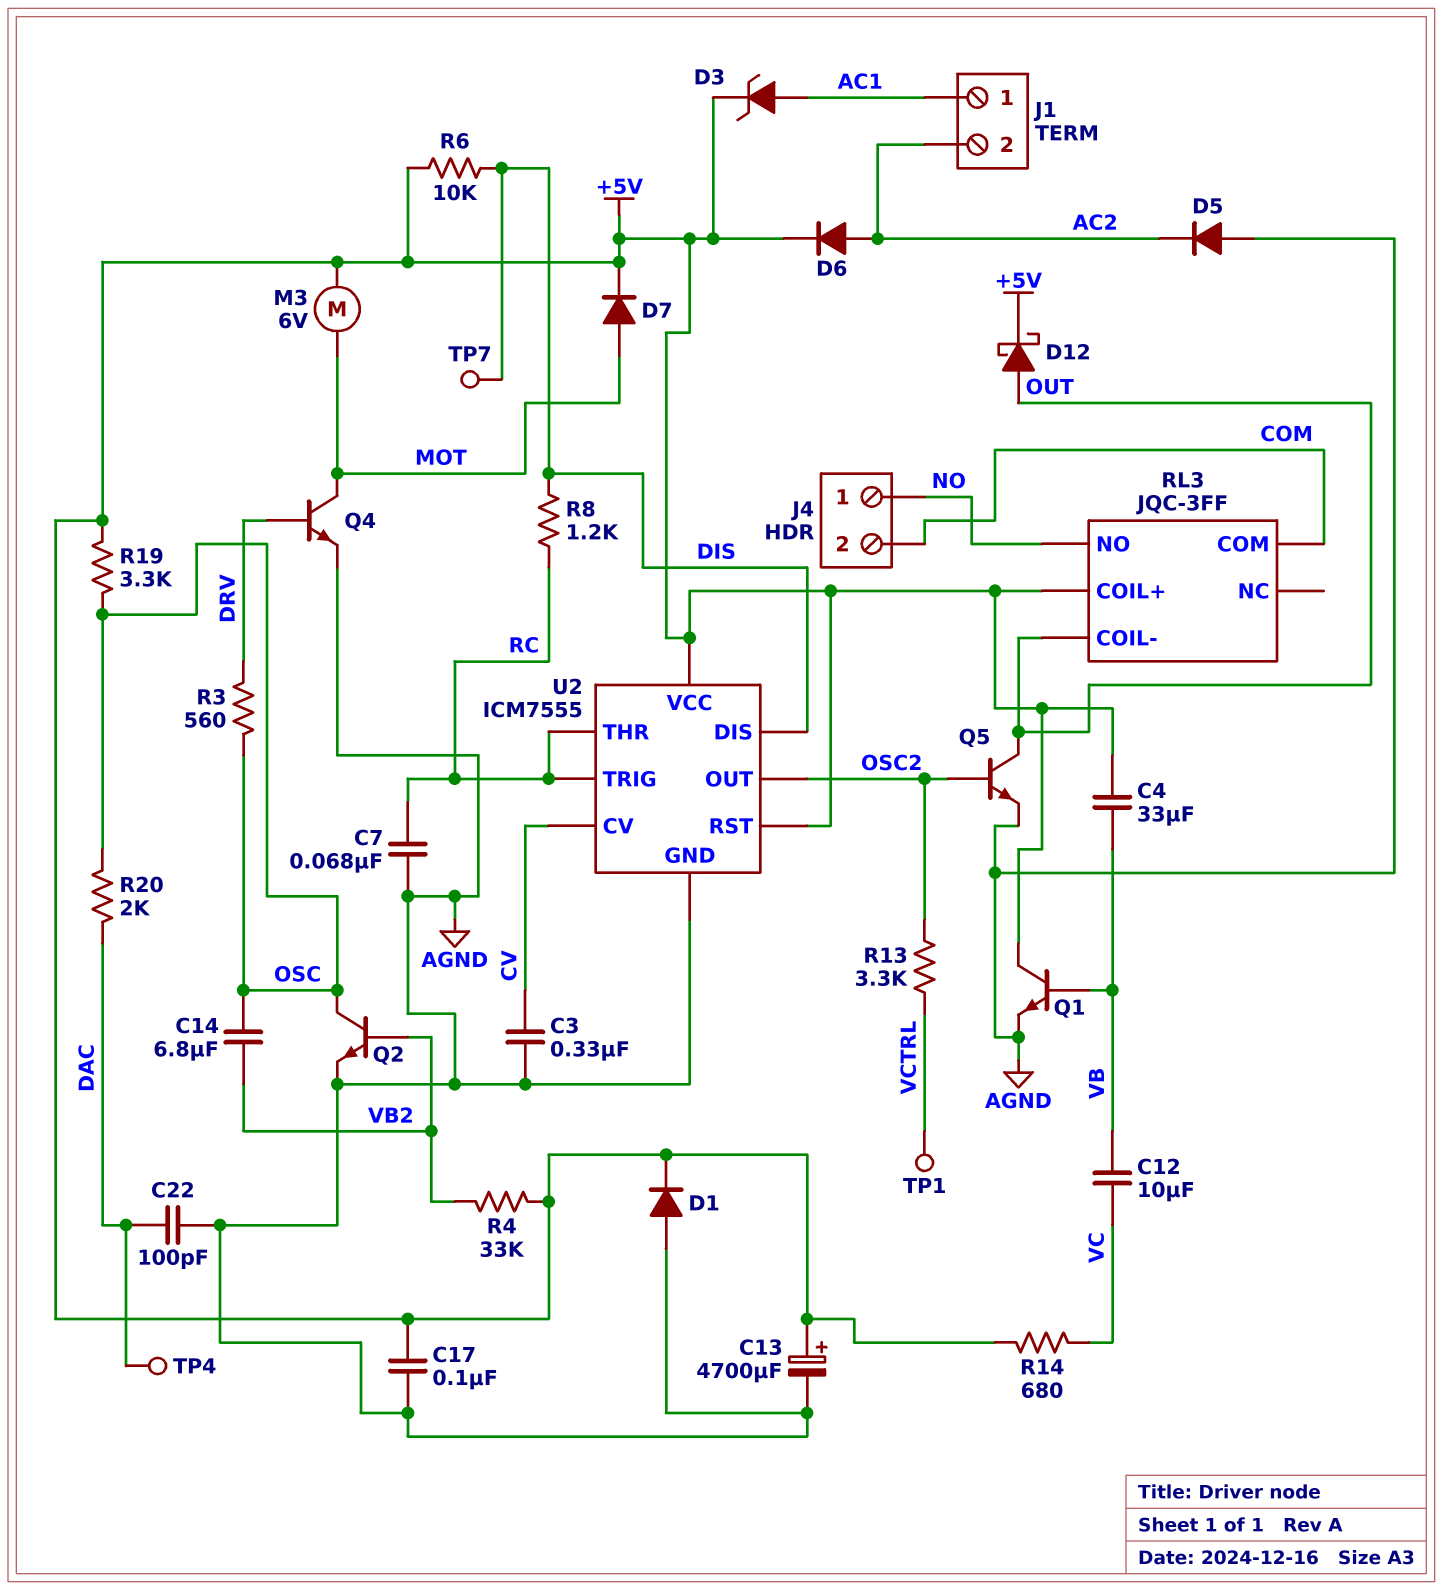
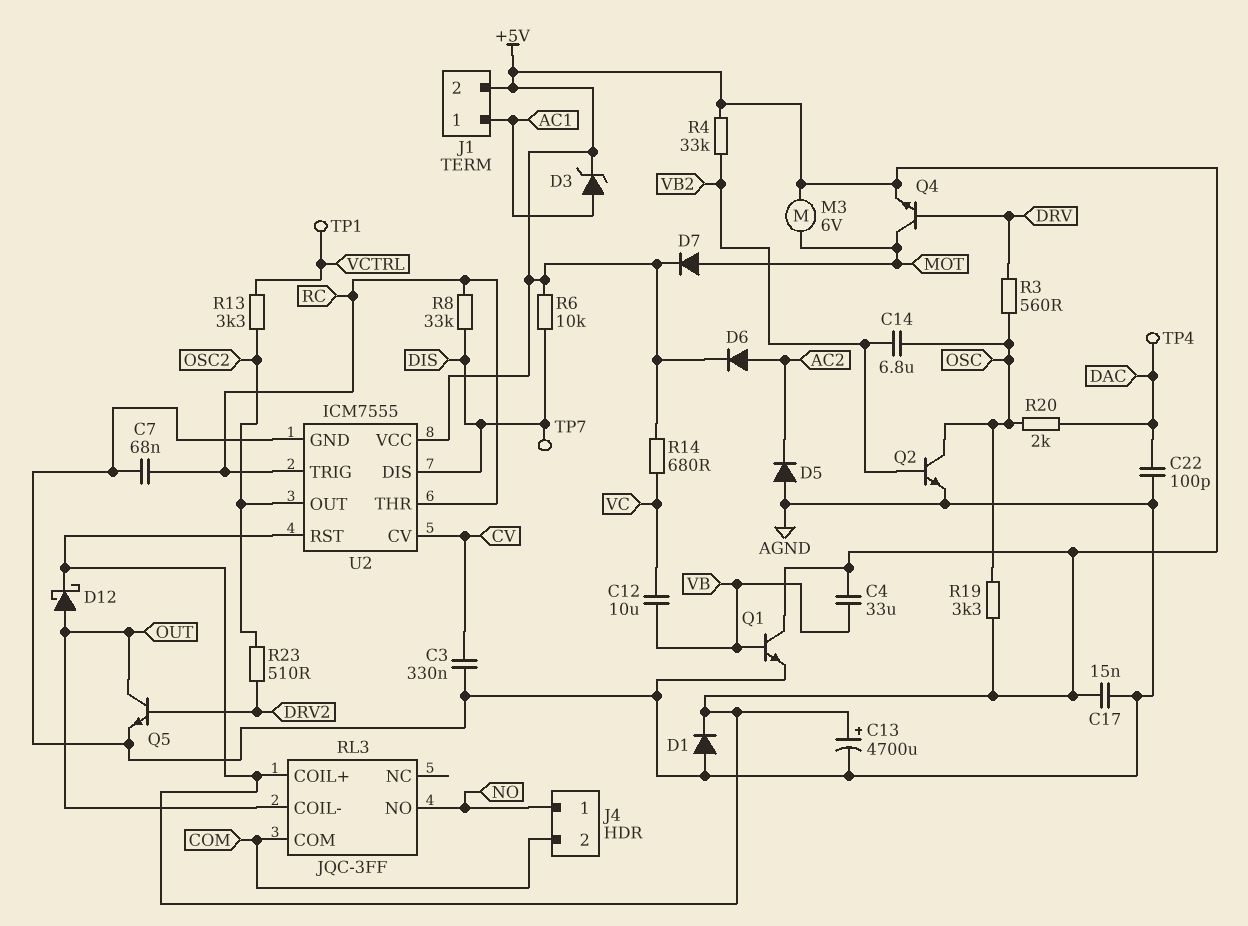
C17: 100nF (+5V, AGND) -> 15nF (+5V, AGND)
J1 pin 2: AC2 -> +5V
Q4: NPN (B DRV, C MOT, E AGND) -> NPN (B DRV, C MOT, E +5V)
Q5: NPN (B OSC2, C OUT, E AGND) -> NPN (B DRV2, C OUT, E AGND)
R8: 1.2k (DIS, RC) -> 33k (DIS, RC)
R23: none -> 510 (DRV2, OSC2)

